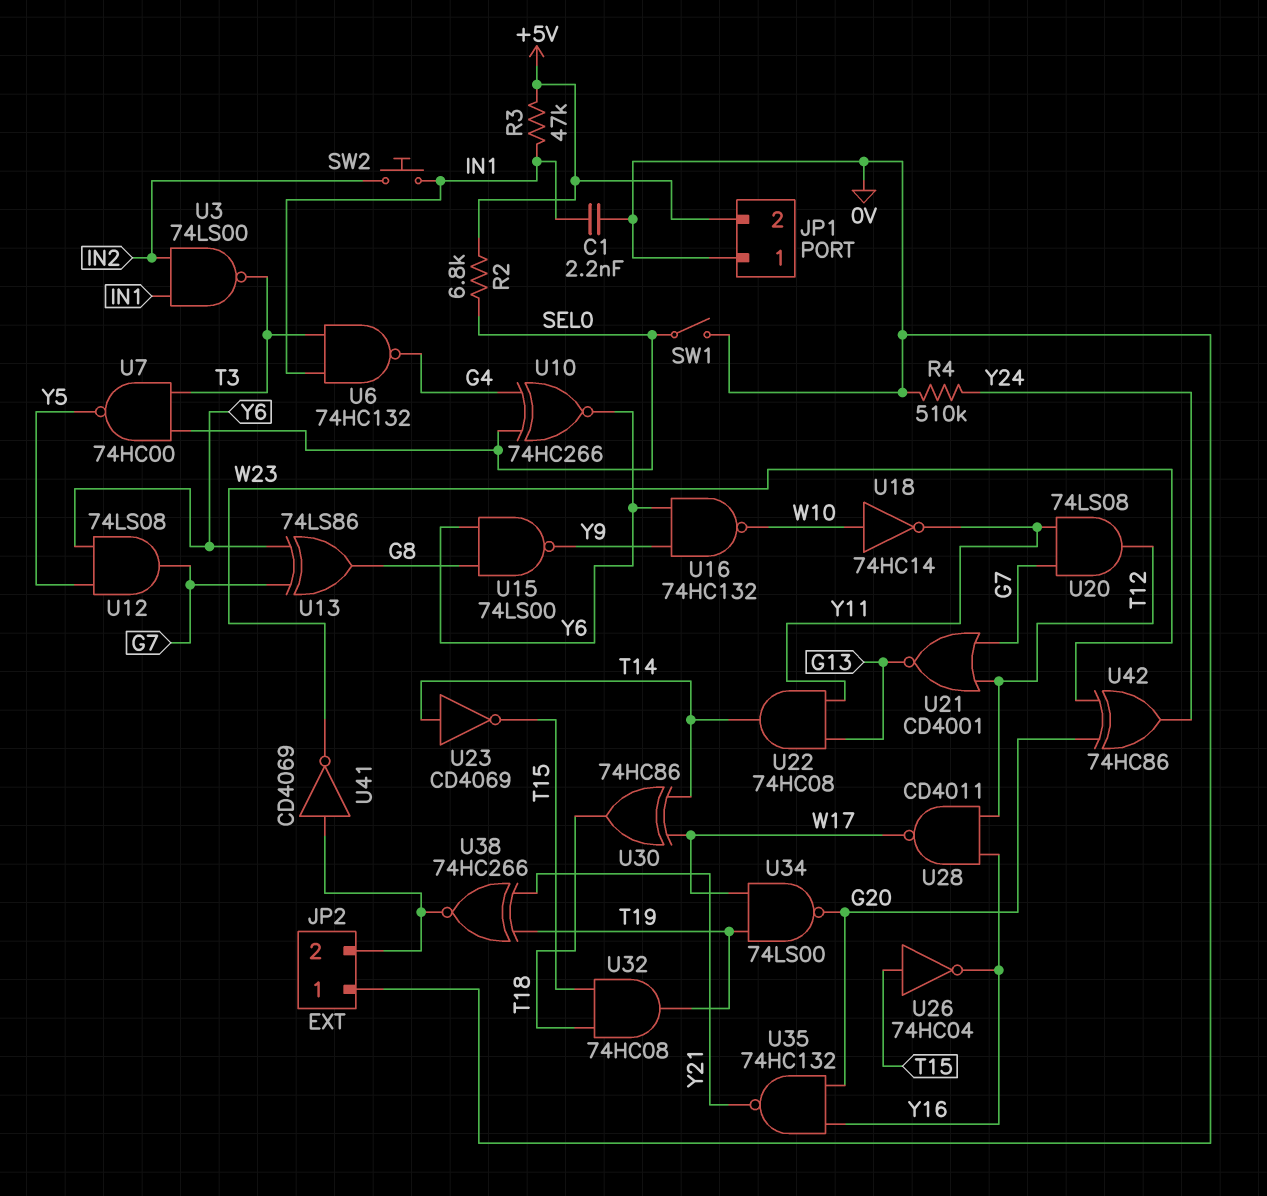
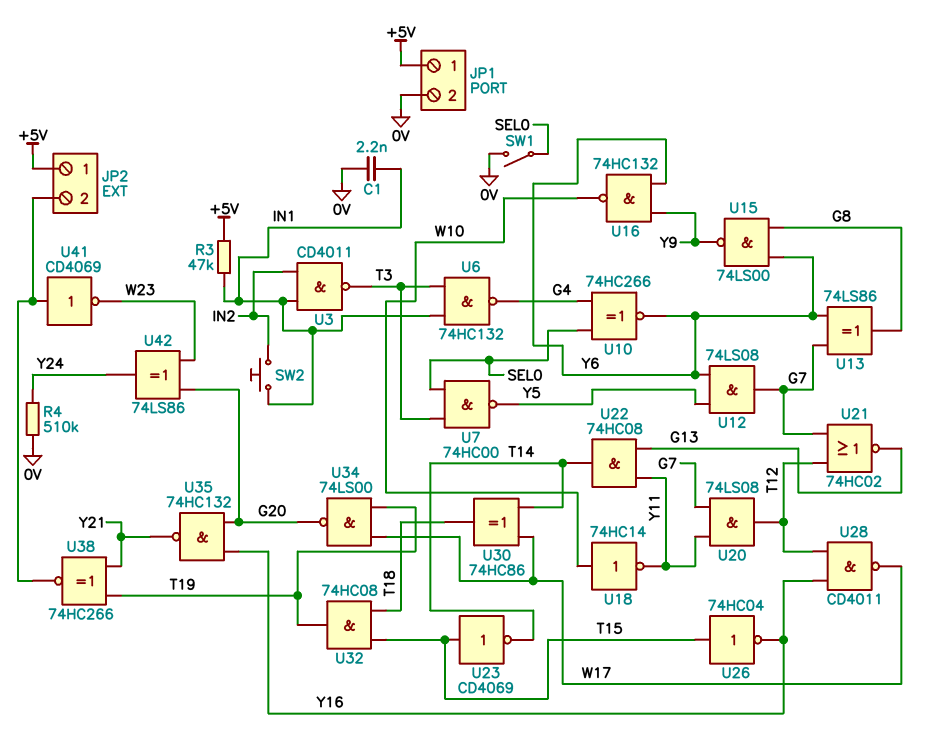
JP1 pin 1: 0V -> +5V
JP1 pin 2: +5V -> 0V
JP2 pin 1: 0V -> +5V
R2: 6.8k (+5V, SEL0) -> none
U3: NAND 74LS00 (in IN1, in IN2, out T3) -> NAND CD4011 (in IN1, in IN2, out T3)
U21: NOR CD4001 (in G7, in T12, out G13) -> NOR 74HC02 (in G7, in T12, out G13)
U23: NOT CD4069 (in T14, out T15) -> NOT CD4069 (in T15, out T14)
U42: XOR 74HC86 (in G20, in W23, out Y24) -> XOR 74LS86 (in G20, in W23, out Y24)

